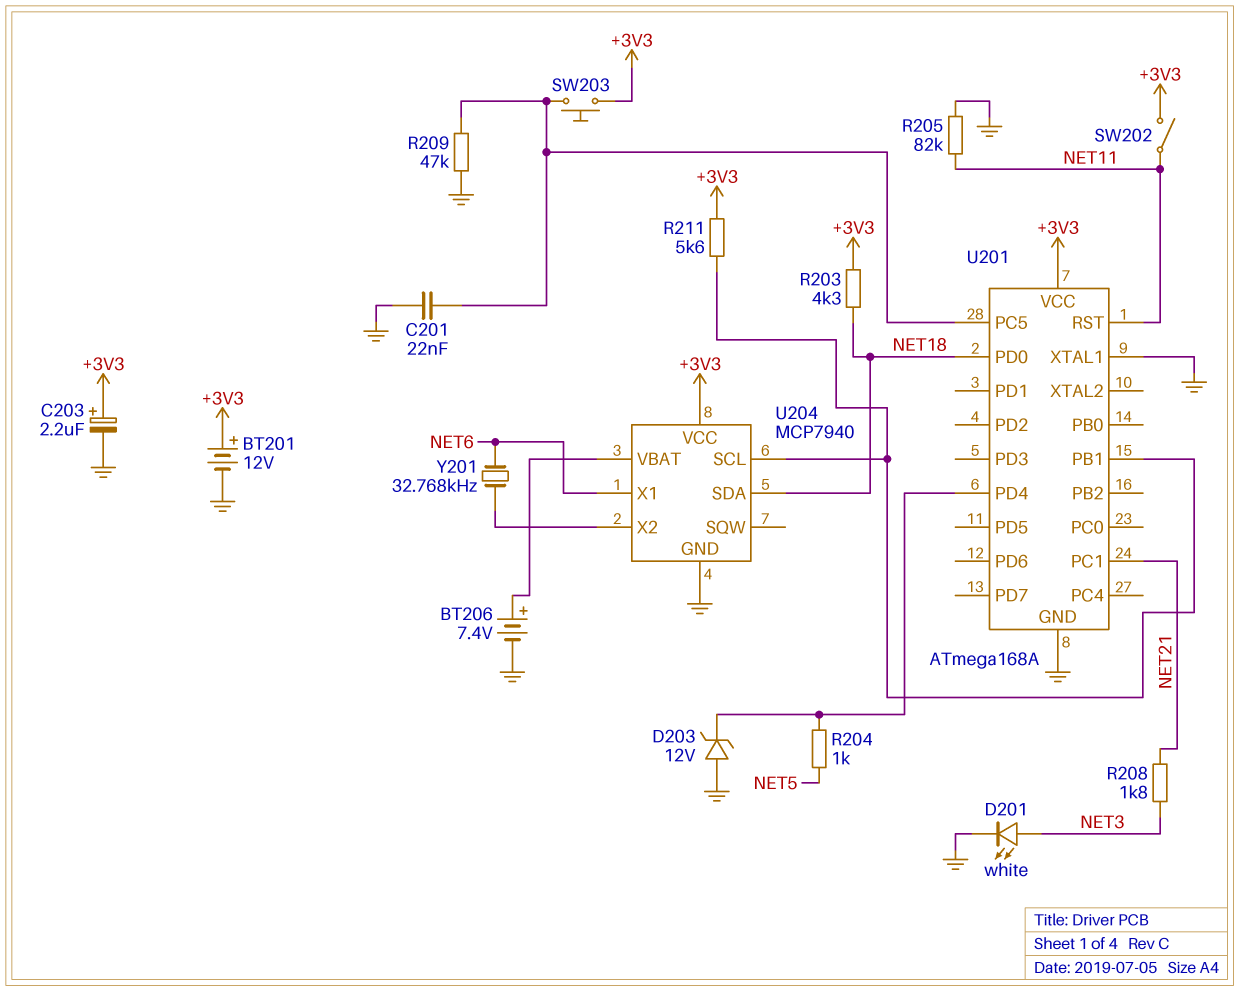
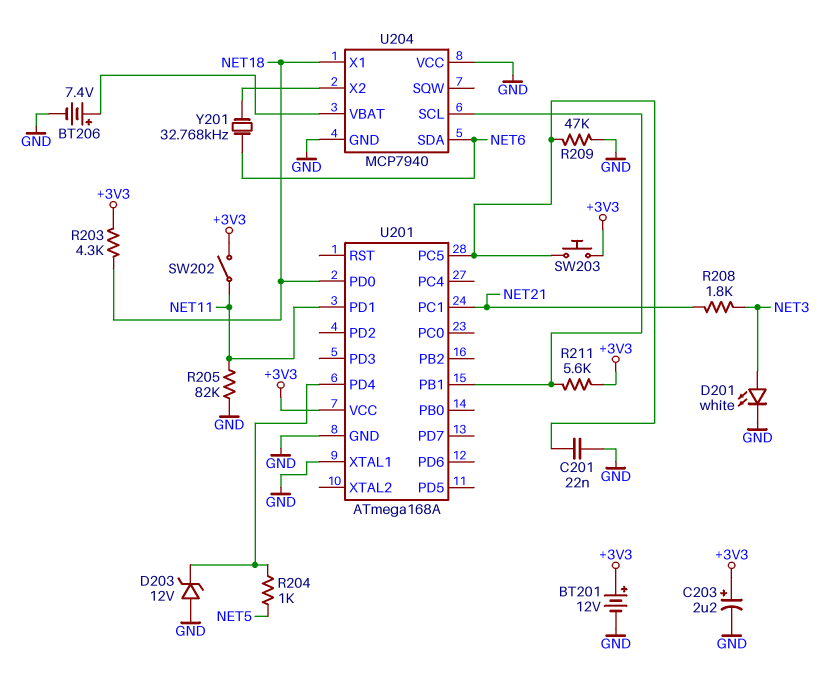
U201 pin PD1: none -> NET11
U201 pin RST: NET11 -> none
U204 pin SDA: NET18 -> NET6
U204 pin VCC: +3V3 -> GND
U204 pin X1: NET6 -> NET18

